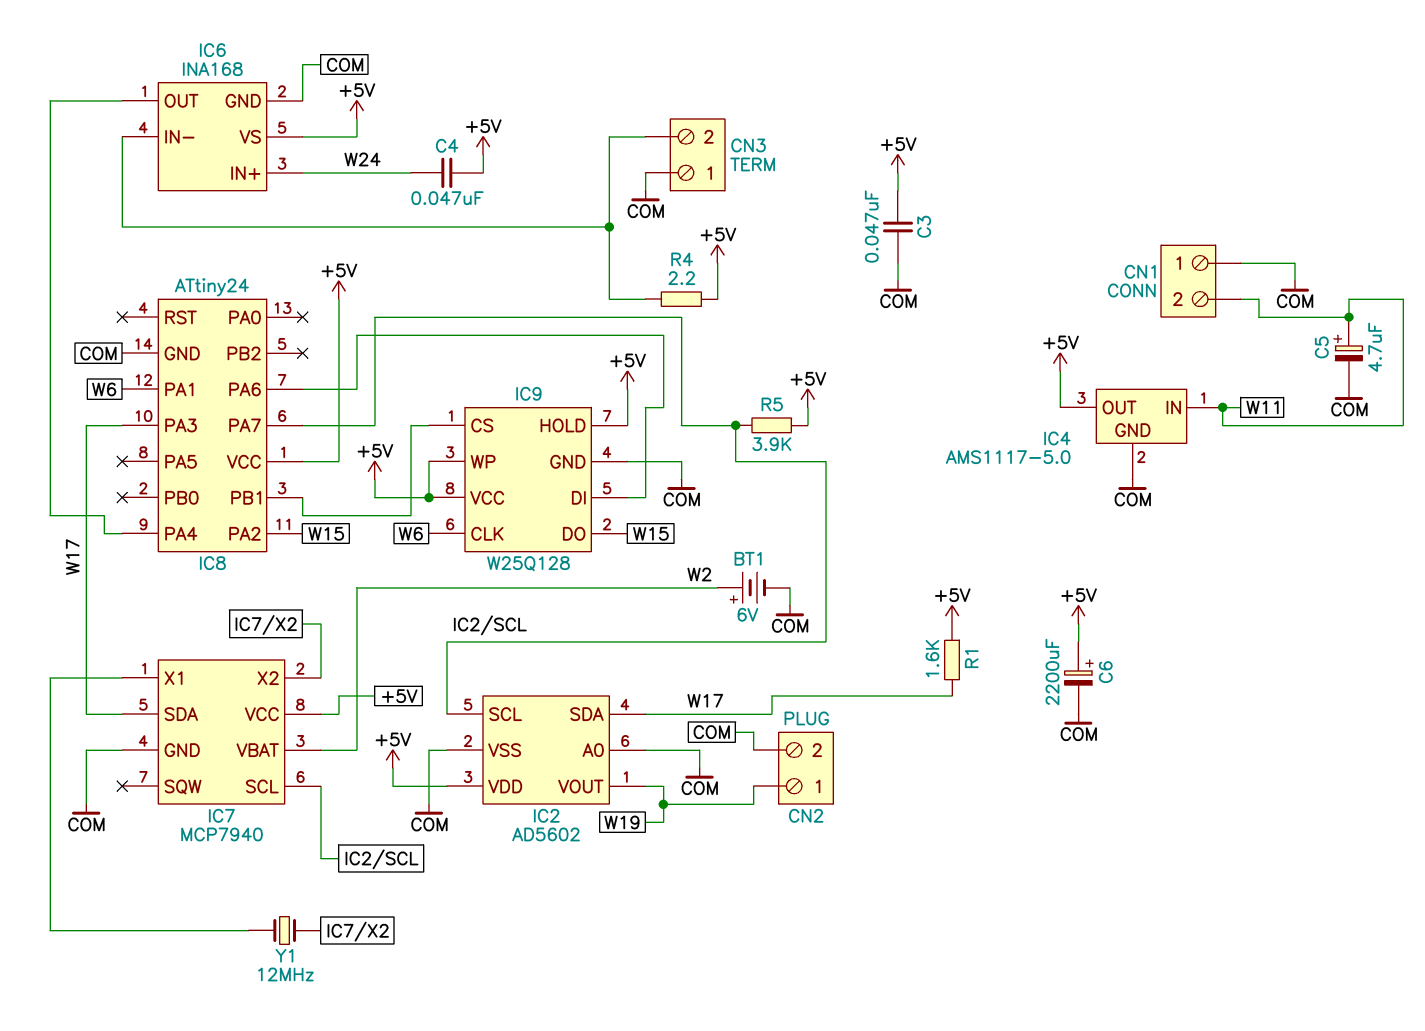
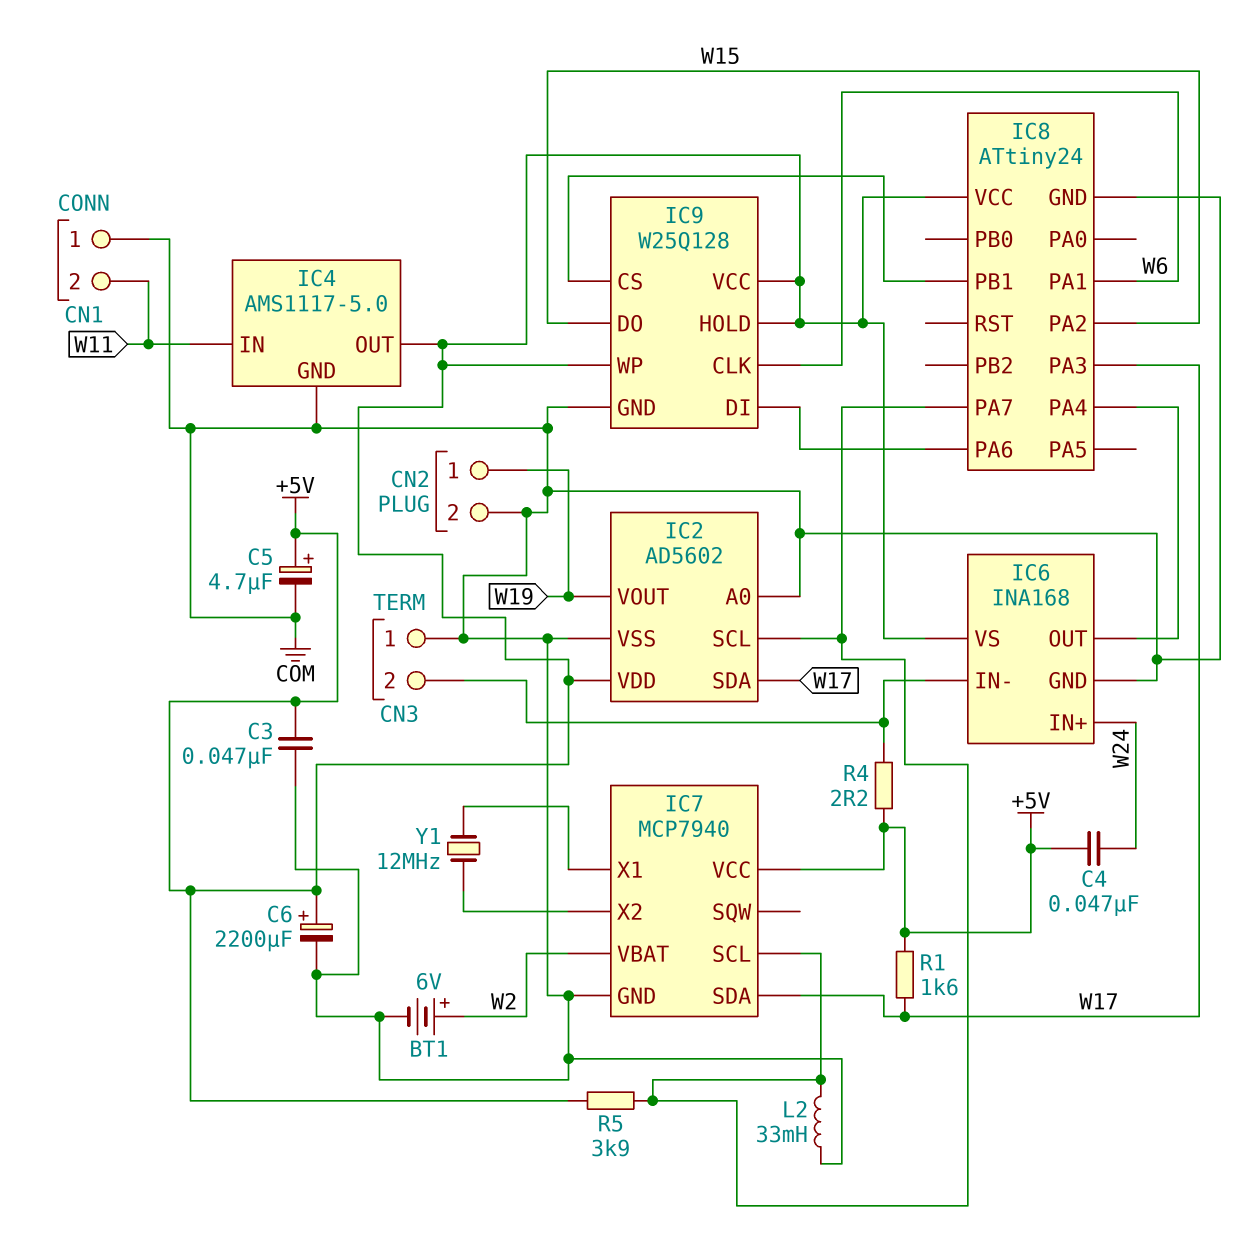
C5: 4.7uF (plus W11, minus COM) -> 4.7uF (plus +5V, minus COM)
L2: none -> 33mH (COM, IC2/SCL)

